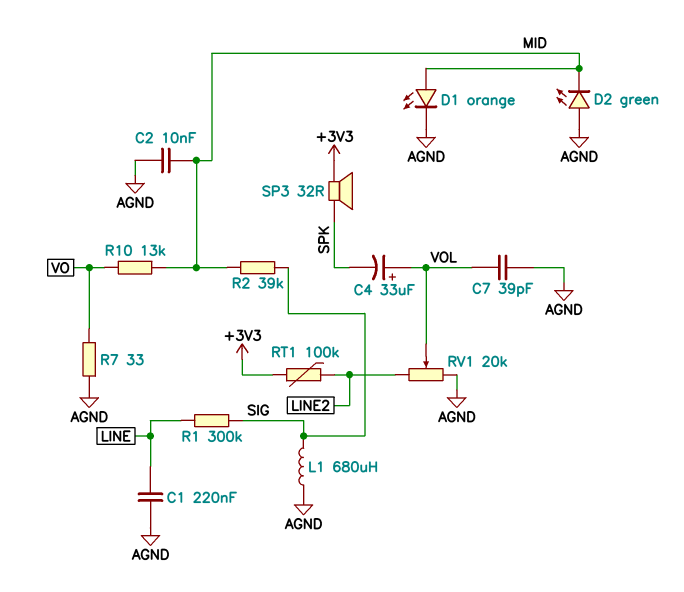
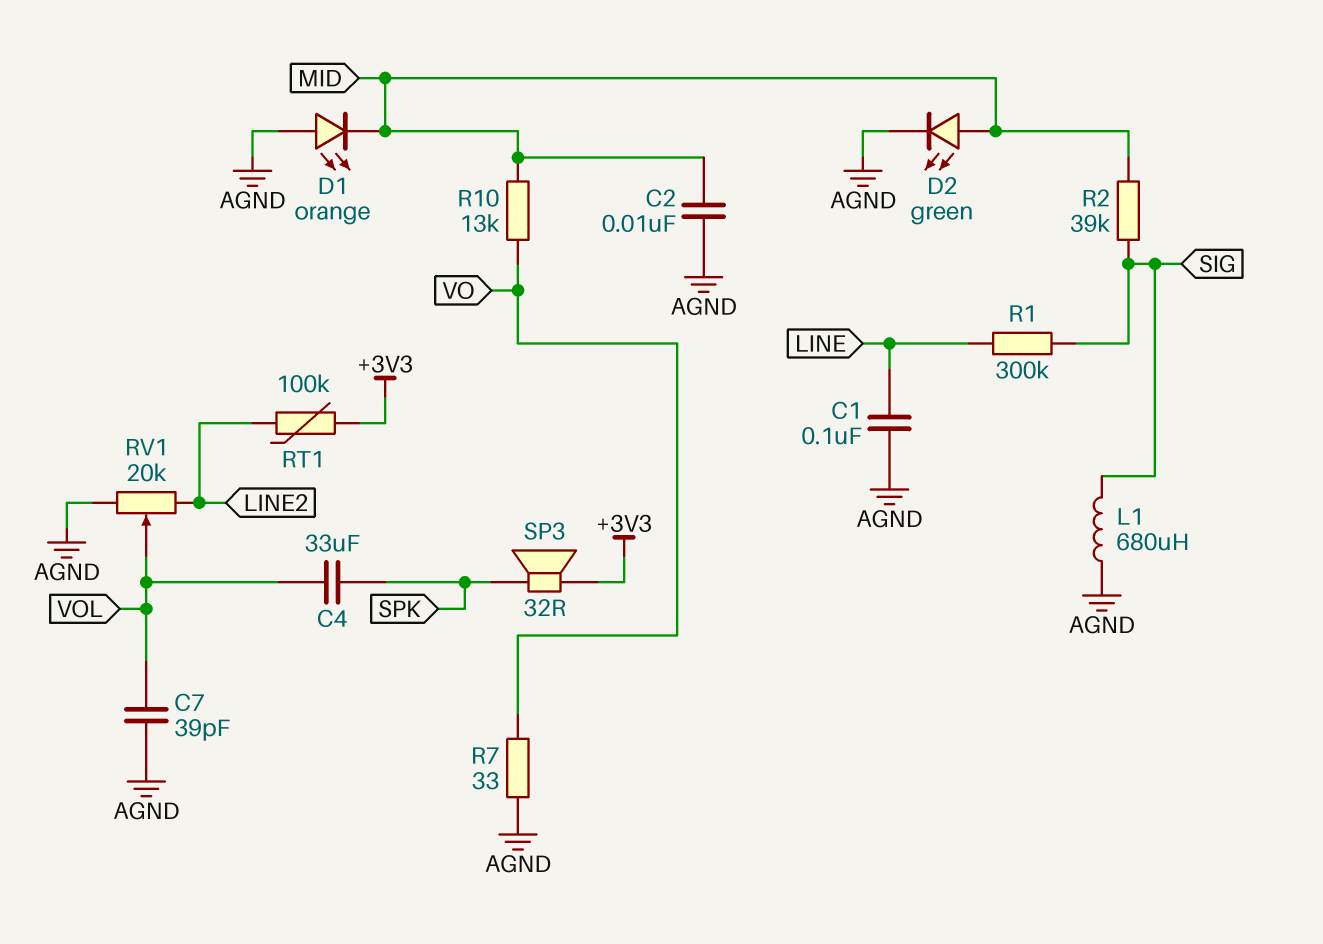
C1: 220nF (AGND, LINE) -> 100nF (AGND, LINE)
C4: 33uF (plus VOL, minus SPK) -> 33uF (SPK, VOL)
D1: LED orange (A MID, K AGND) -> LED orange (A AGND, K MID)
D2: LED green (A AGND, K MID) -> LED green (A MID, K AGND)

